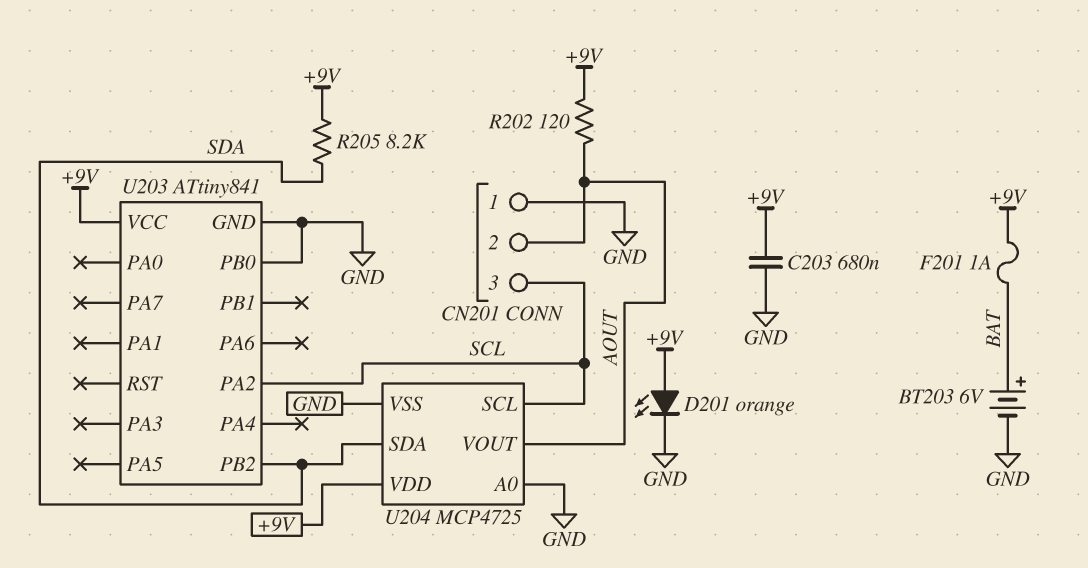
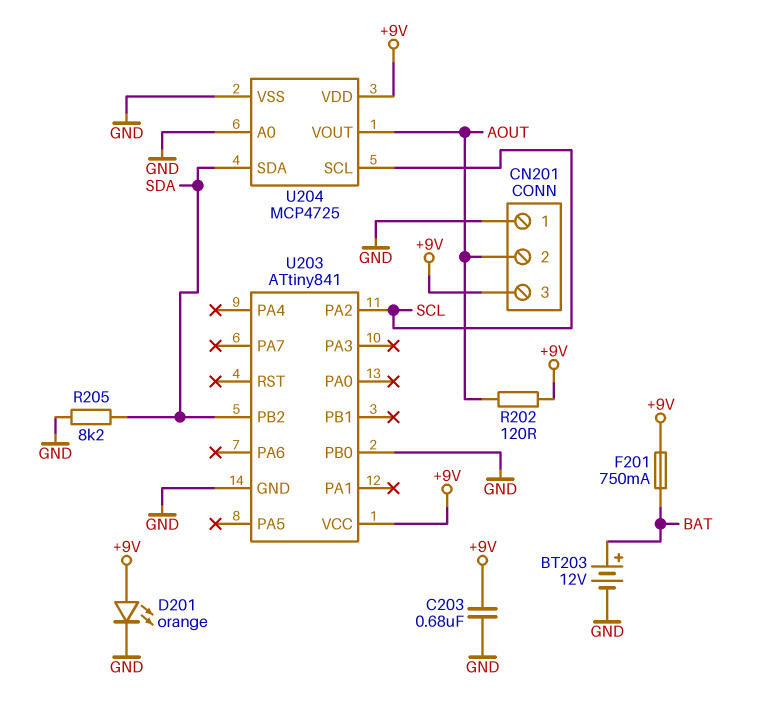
BT203: 6V (plus BAT, minus GND) -> 12V (plus BAT, minus GND)
CN201 pin 3: SCL -> +9V
F201: 1A (+9V, BAT) -> 750mA (+9V, BAT)
R205: 8.2k (+9V, SDA) -> 8.2k (GND, SDA)

